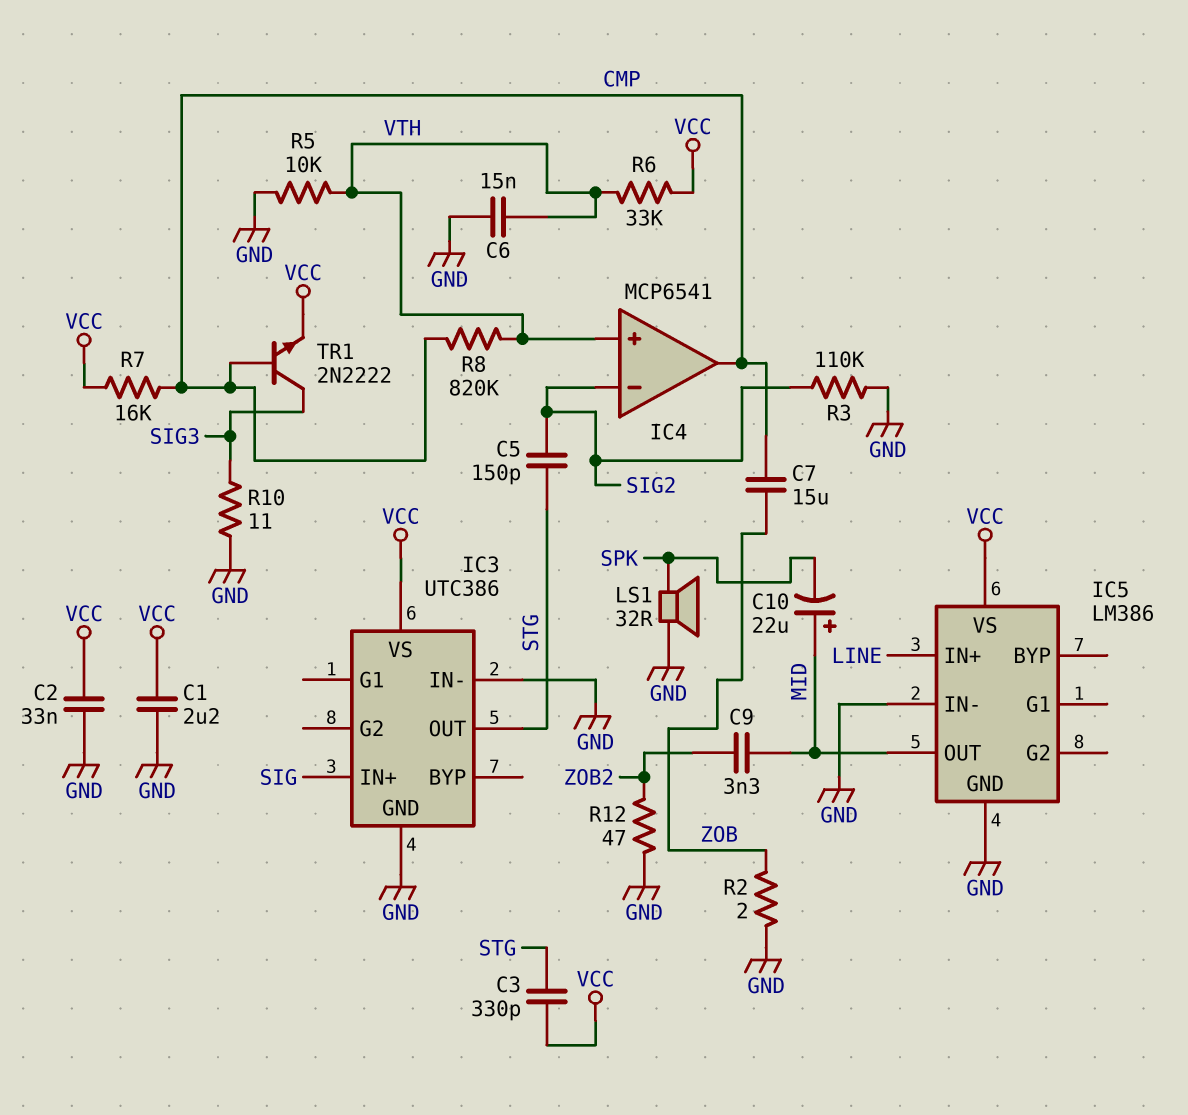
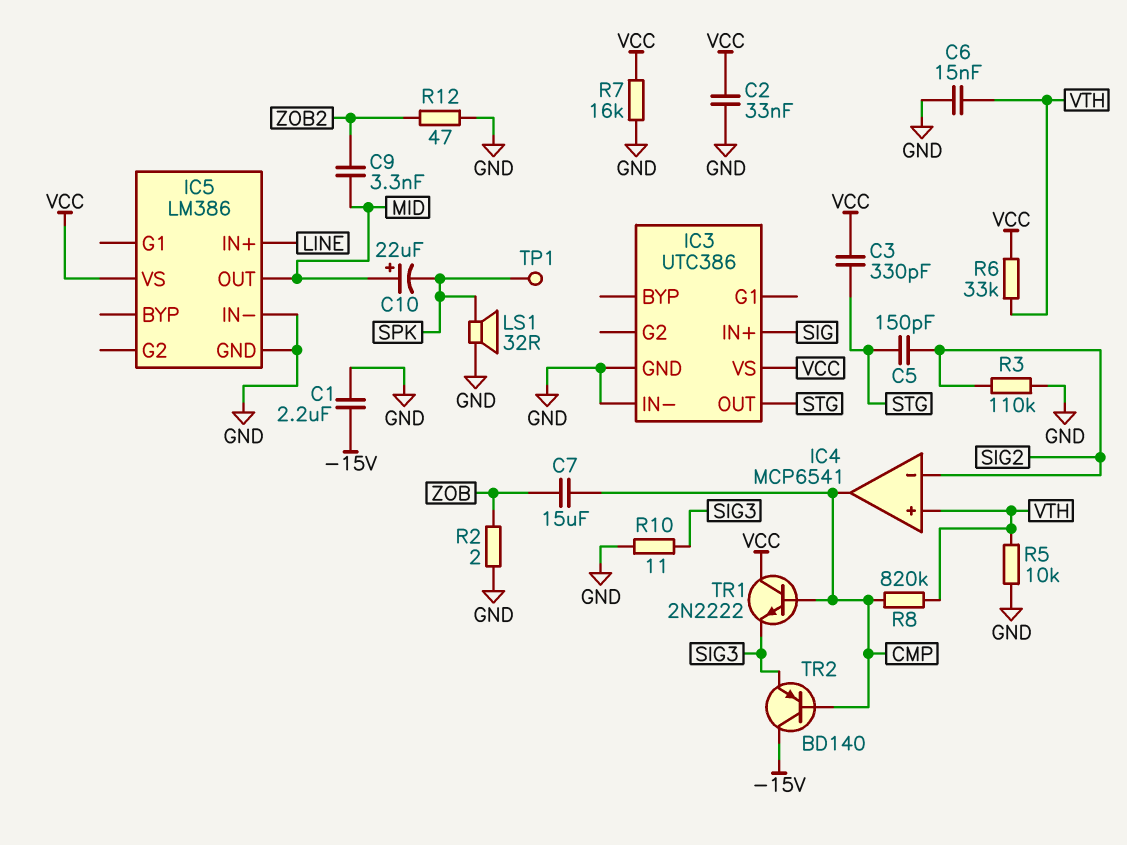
C1: 2.2uF (GND, VCC) -> 2.2uF (-15V, GND)
R7: 16k (CMP, VCC) -> 16k (GND, VCC)
TP1: none -> test point (SPK)
TR1: NPN 2N2222 (B CMP, C SIG3, E VCC) -> NPN 2N2222 (B CMP, C VCC, E SIG3)
TR2: none -> PNP BD140 (B CMP, C -15V, E SIG3)

